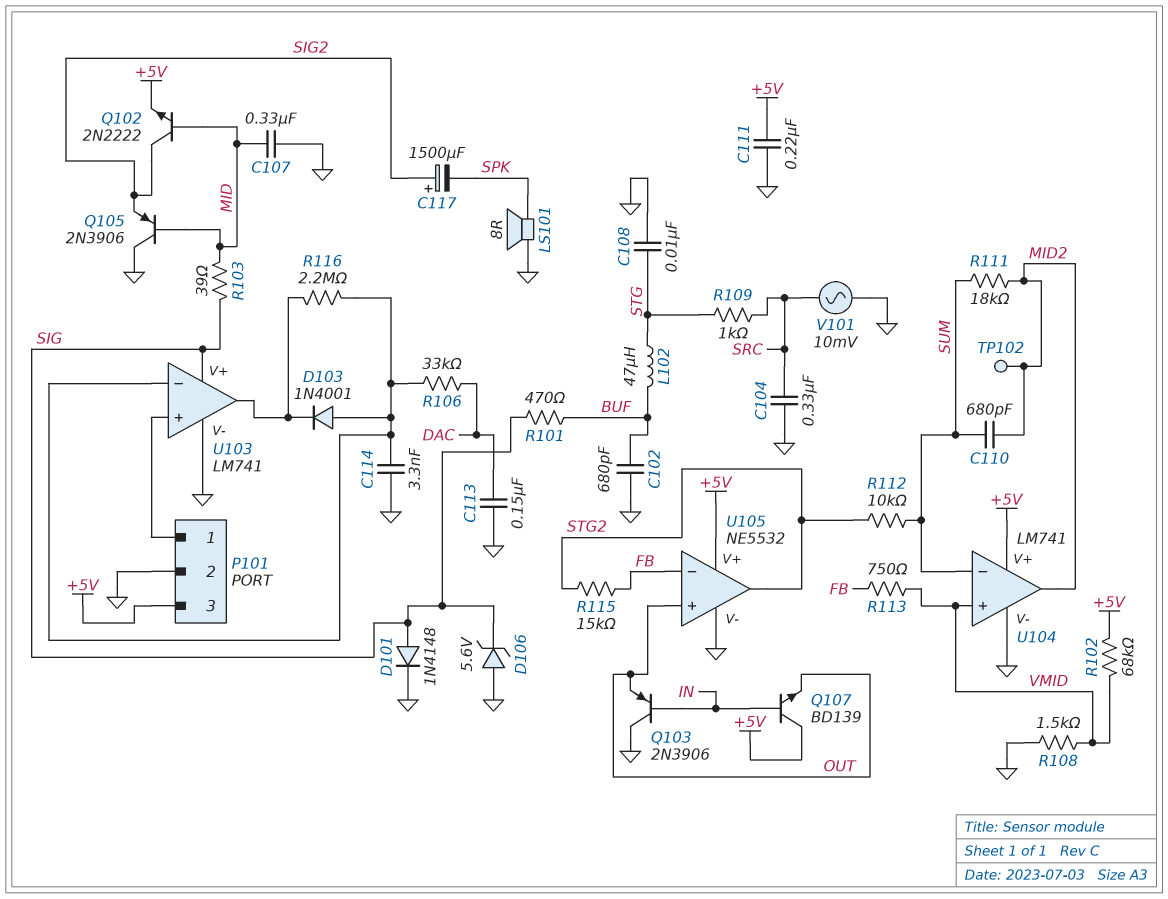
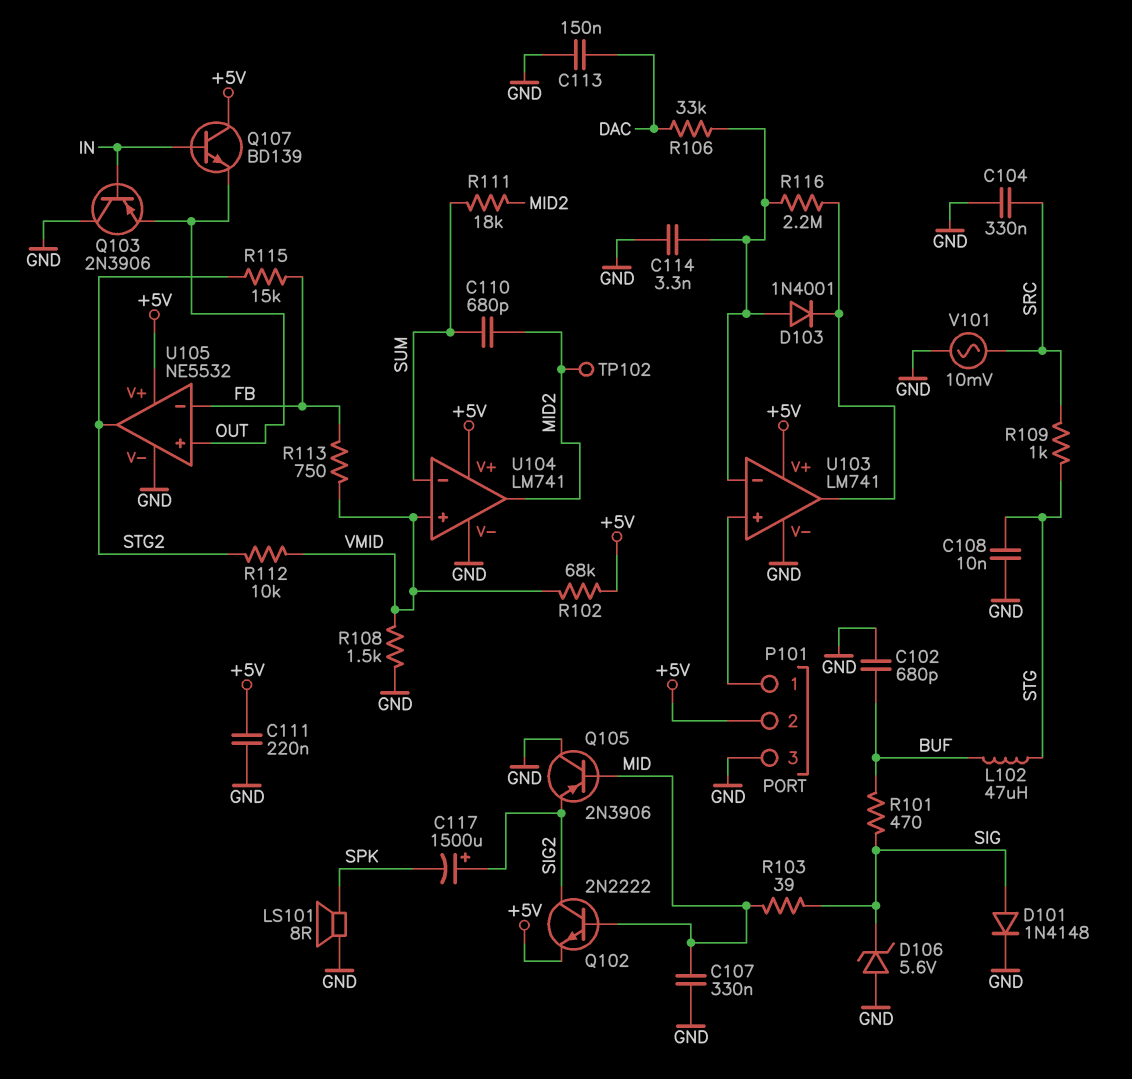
P101 pin 2: GND -> +5V
P101 pin 3: +5V -> GND
R112: 10k (STG2, SUM) -> 10k (STG2, VMID)
U103 pin V+: SIG -> +5V

